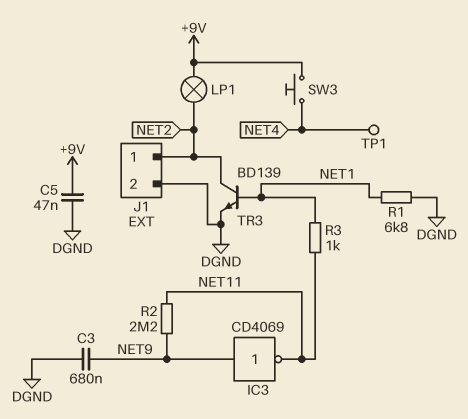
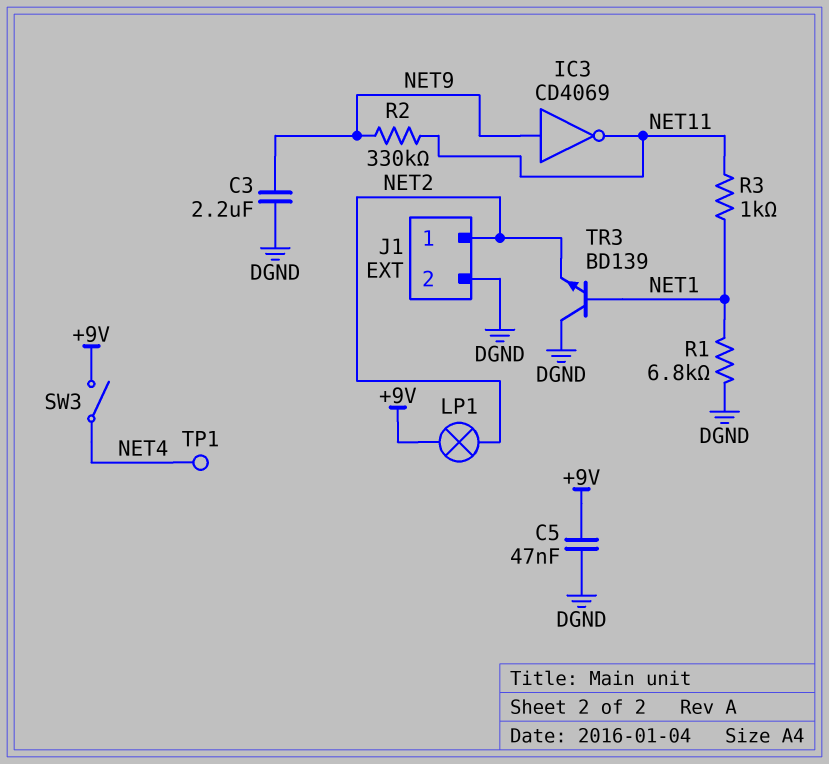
C3: 680nF (DGND, NET9) -> 2.2uF (DGND, NET9)
R2: 2.2M (NET9, NET11) -> 330k (NET9, NET11)
SW3: button (+9V, NET4) -> switch (+9V, NET4)
TR3: NPN BD139 (B NET1, C NET2, E DGND) -> NPN BD139 (B NET1, C DGND, E NET2)

